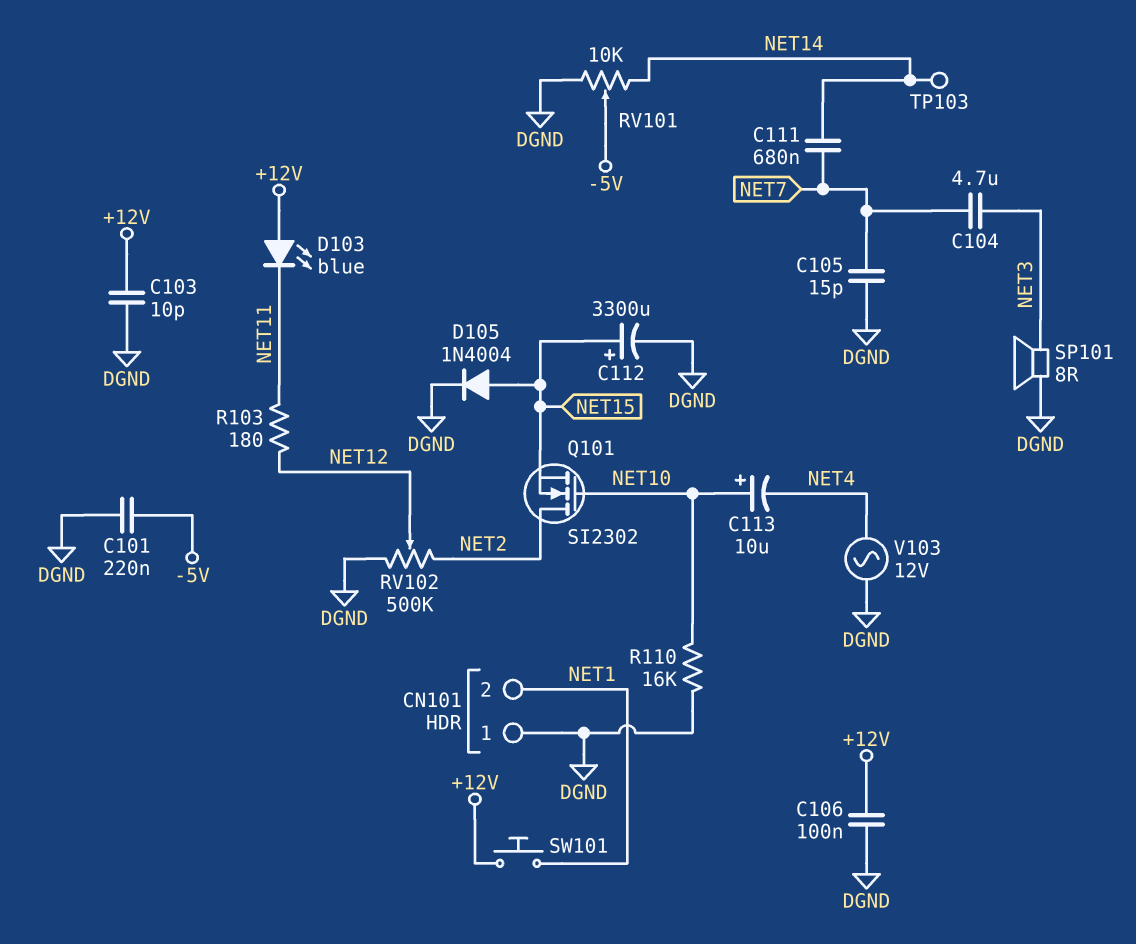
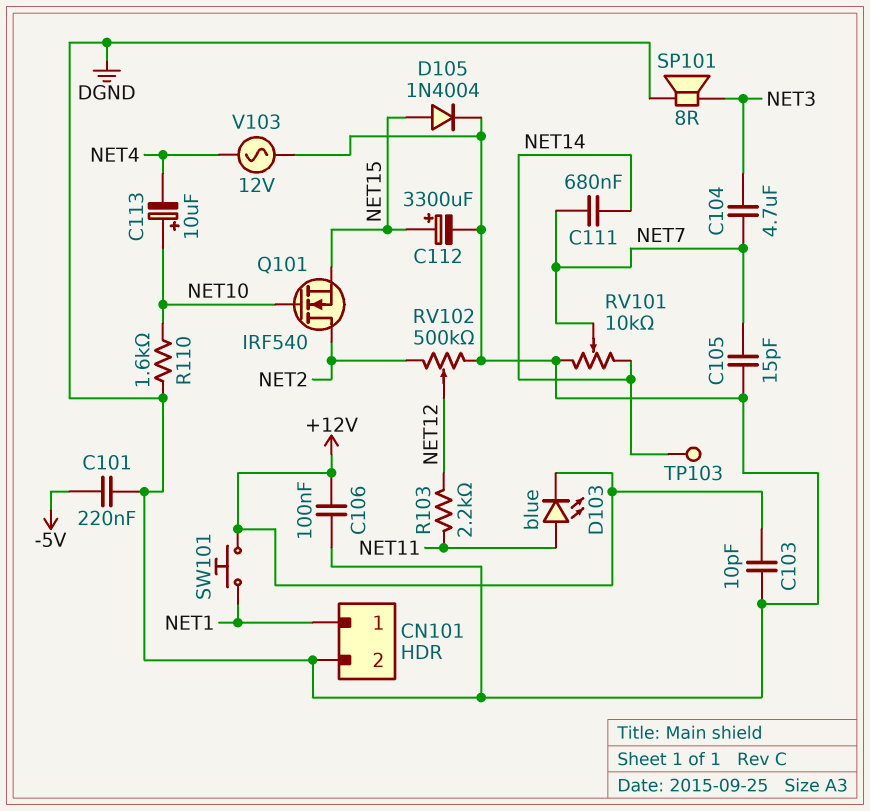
CN101 pin 1: DGND -> NET1
CN101 pin 2: NET1 -> DGND
D103: LED blue (A +12V, K NET11) -> LED blue (A NET11, K +12V)
Q101: NMOS SI2302 (G NET10, D NET2, S NET15) -> NMOS IRF540 (G NET10, D NET2, S NET15)
R103: 180 (NET11, NET12) -> 2.2k (NET11, NET12)
R110: 16k (DGND, NET10) -> 1.6k (DGND, NET10)
RV101: 10k (DGND, NET14, wiper -5V) -> 10k (DGND, NET14, wiper NET7)

